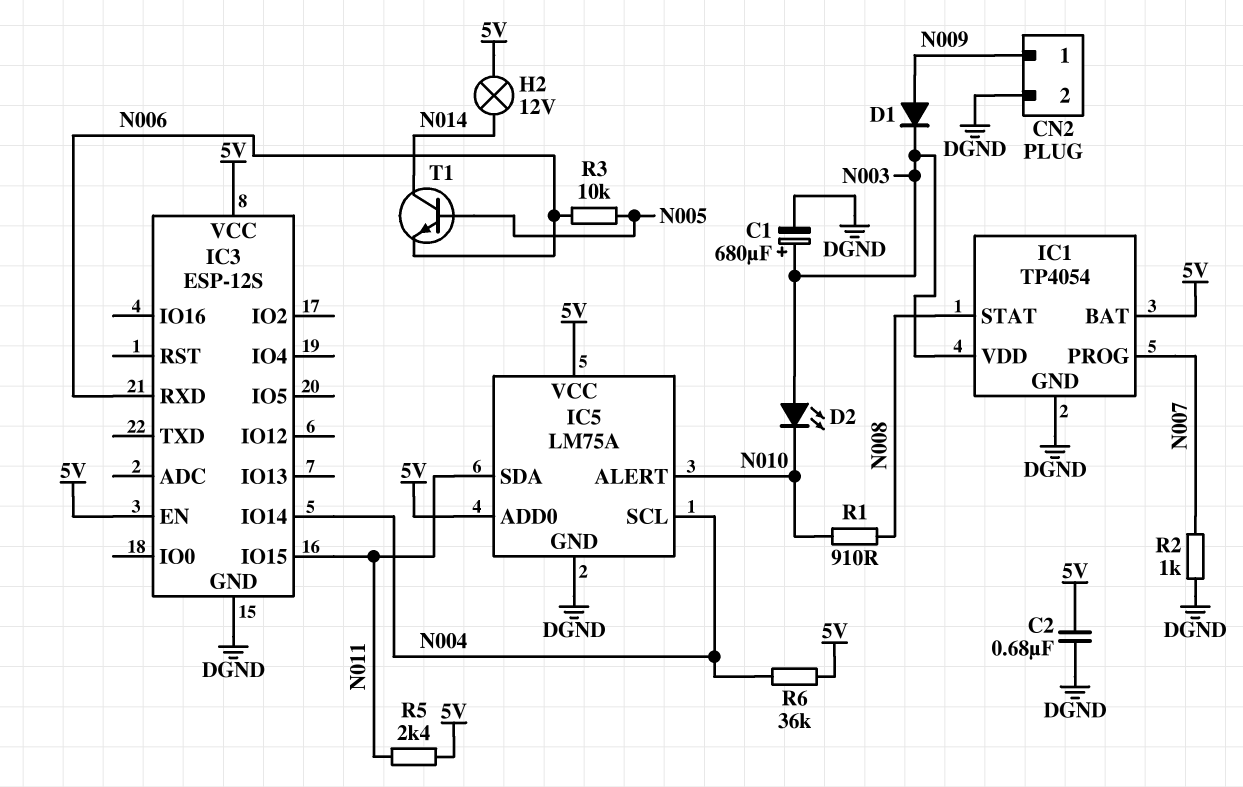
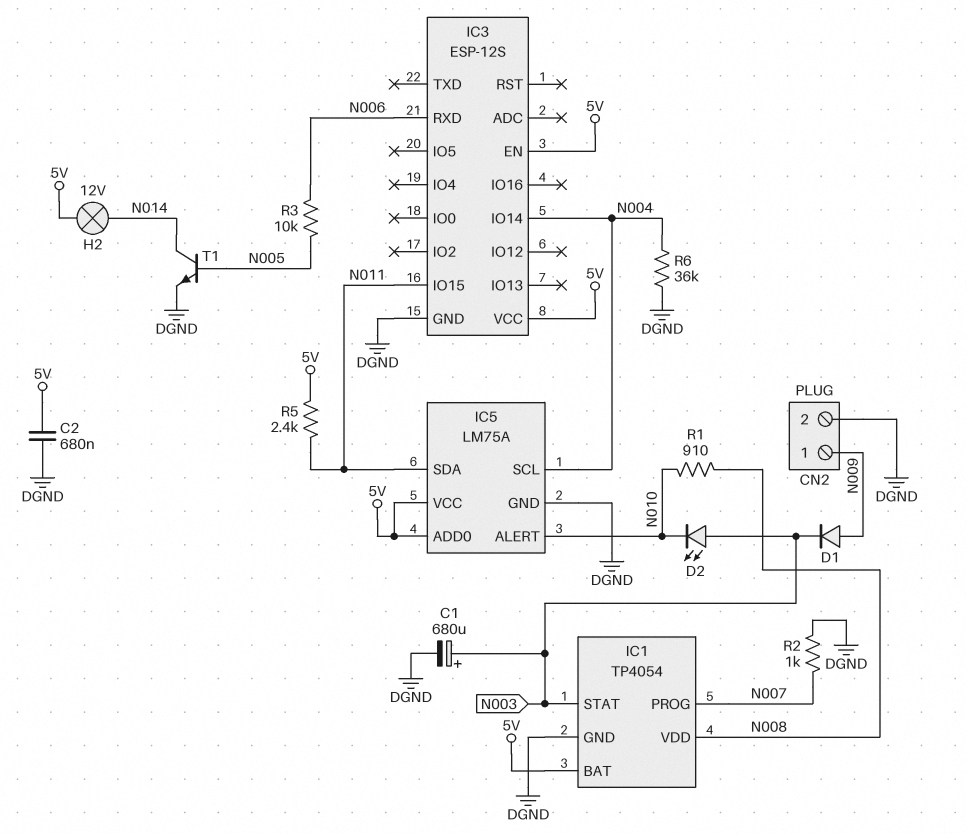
IC1 pin STAT: N008 -> N003
IC1 pin VDD: N003 -> N008
R6: 36k (5V, N004) -> 36k (DGND, N004)
T1: NPN (B N005, C N014, E N006) -> NPN (B N005, C N014, E DGND)

